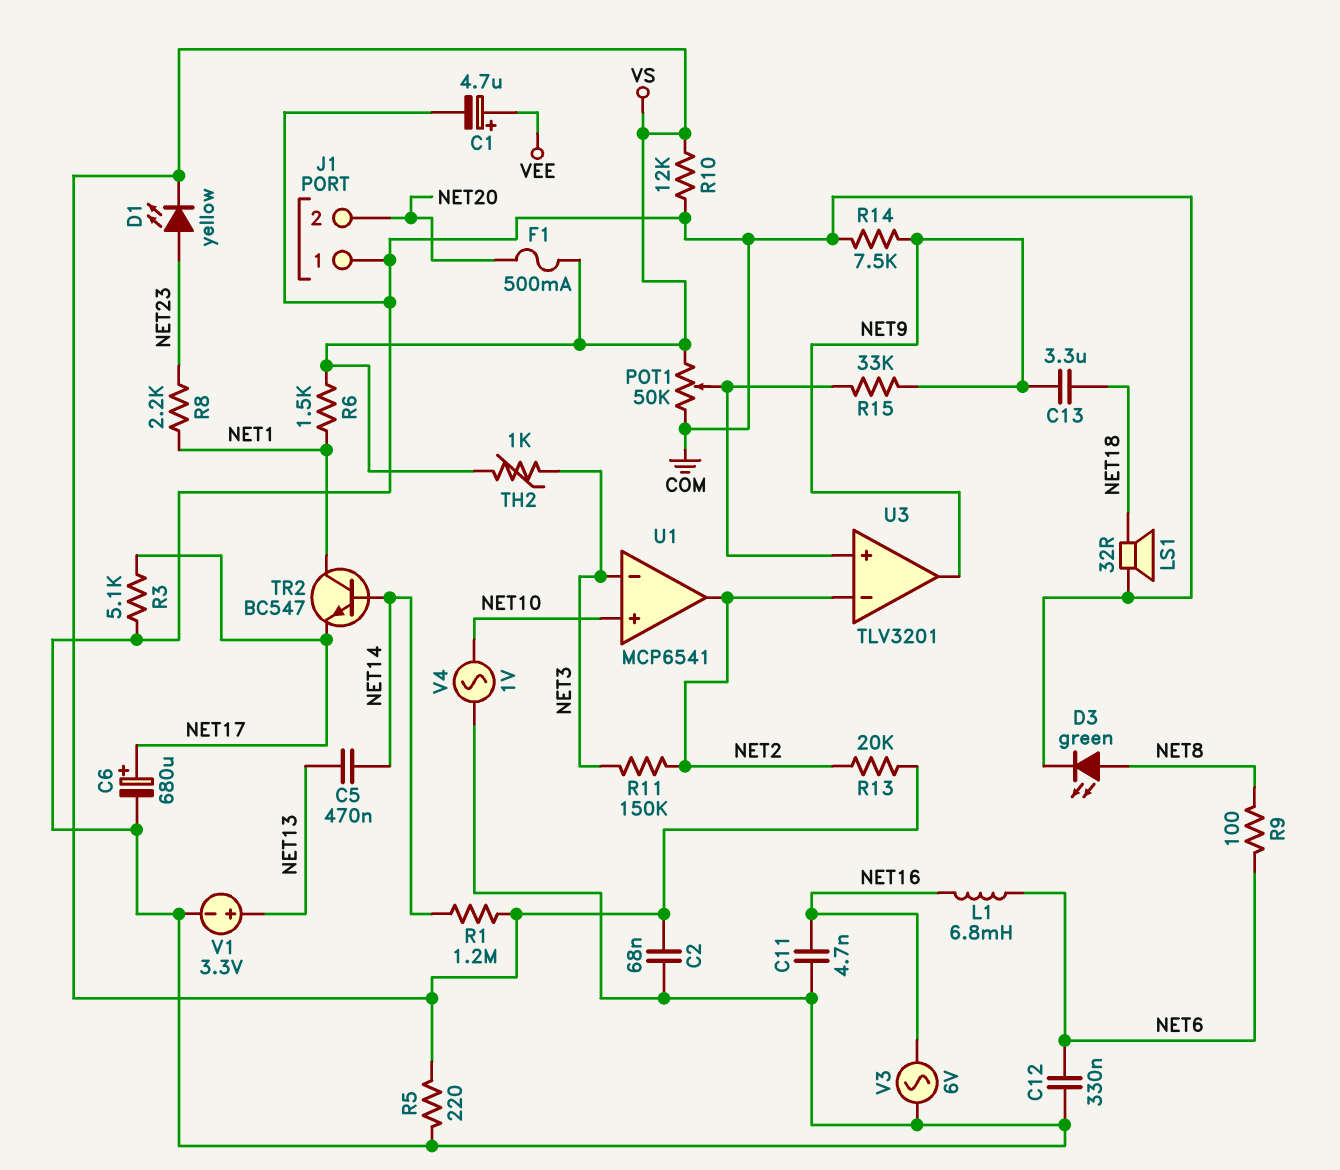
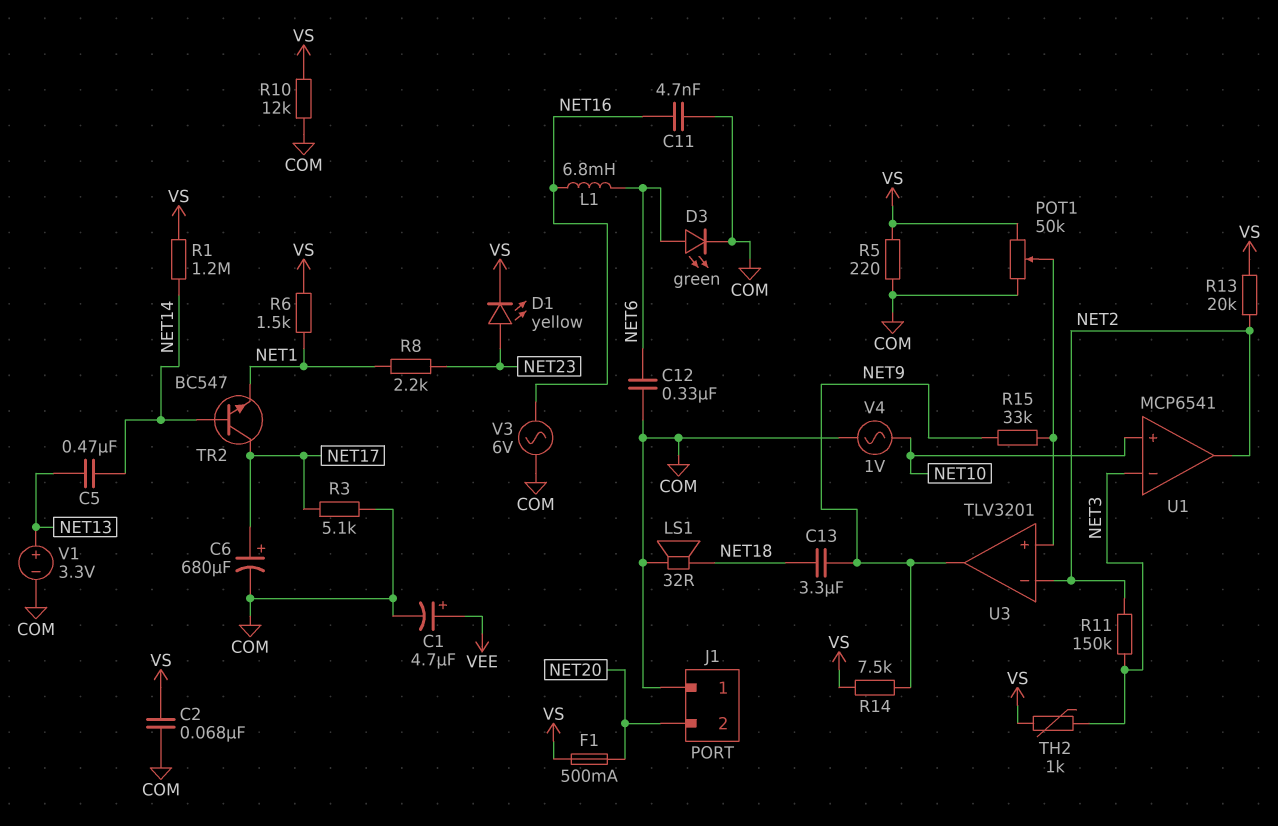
D3: LED green (A NET8, K COM) -> LED green (A NET6, K COM)
R9: 100 (NET6, NET8) -> none
R14: 7.5k (COM, NET9) -> 7.5k (NET9, VS)
TR2: NPN BC547 (B NET14, C NET1, E NET17) -> NPN BC547 (B NET14, C NET17, E NET1)

